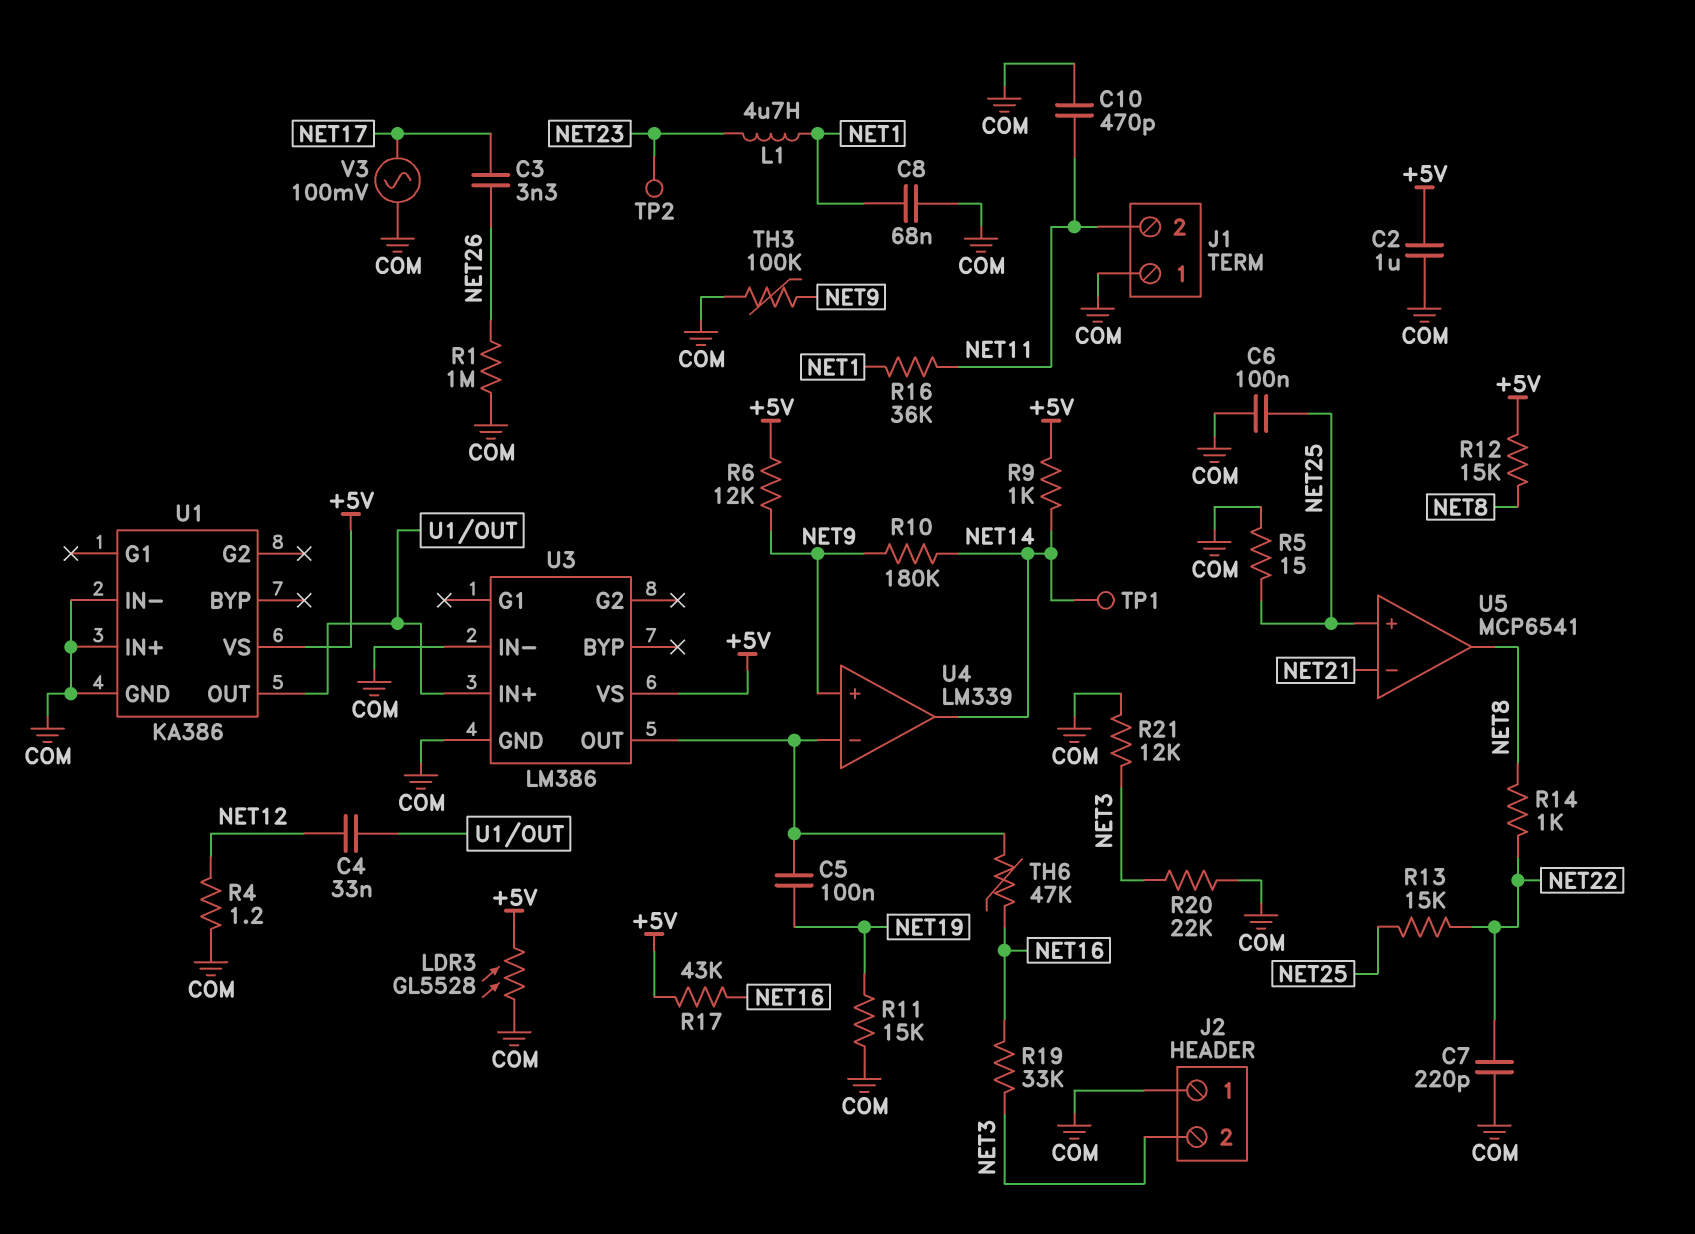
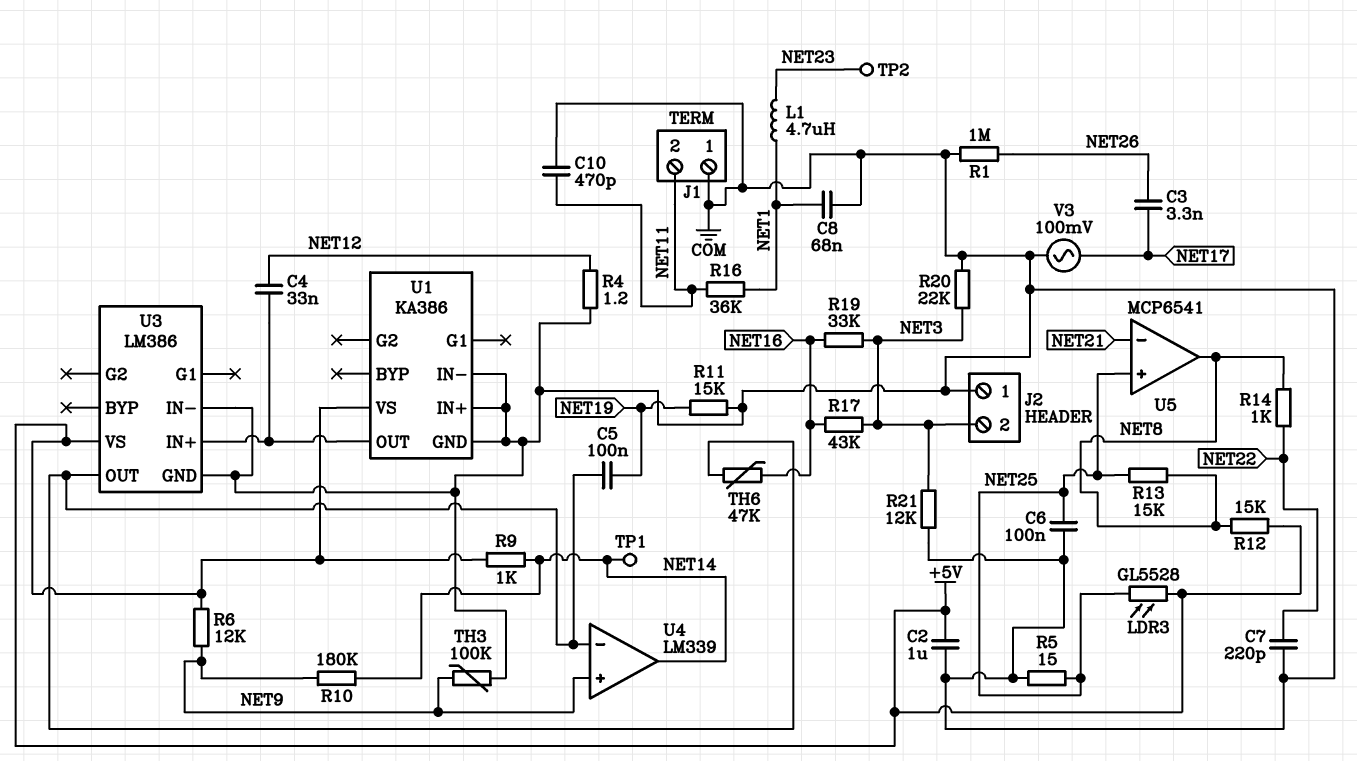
LDR3: GL5528 (+5V, COM) -> GL5528 (+5V, NET25)
R13: 15k (NET22, NET25) -> 15k (NET8, NET25)
R17: 43k (+5V, NET16) -> 43k (NET3, NET16)

